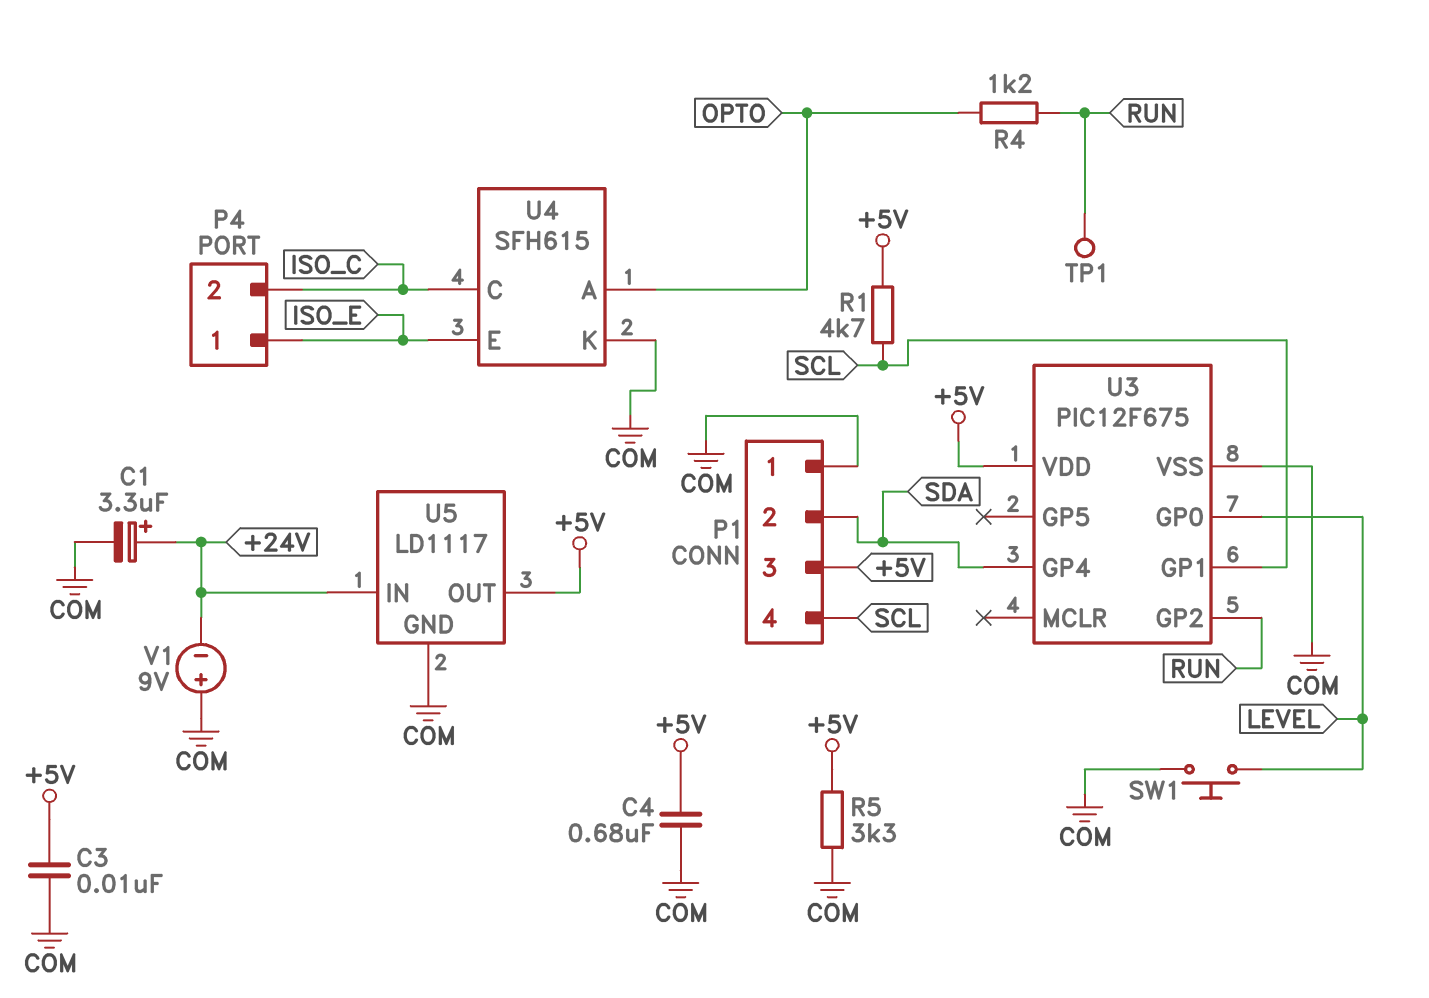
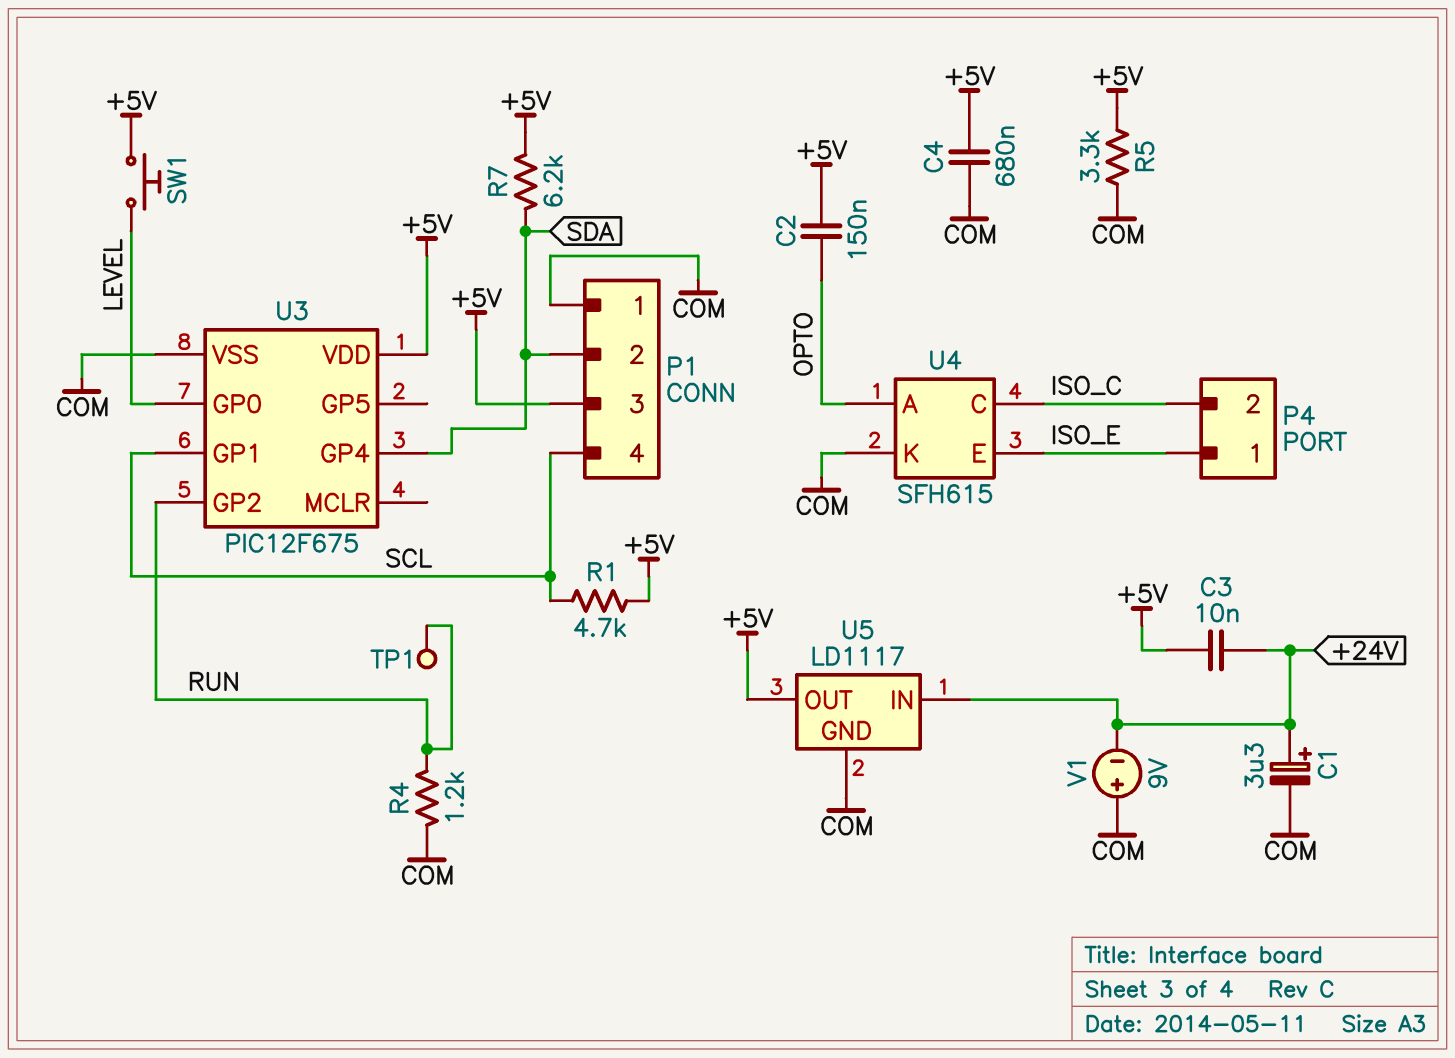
C2: none -> 150nF (+5V, OPTO)
C3: 10nF (+5V, COM) -> 10nF (+5V, +24V)
R4: 1.2k (OPTO, RUN) -> 1.2k (COM, RUN)
R7: none -> 6.2k (+5V, SDA)
SW1: button (COM, LEVEL) -> button (+5V, LEVEL)

